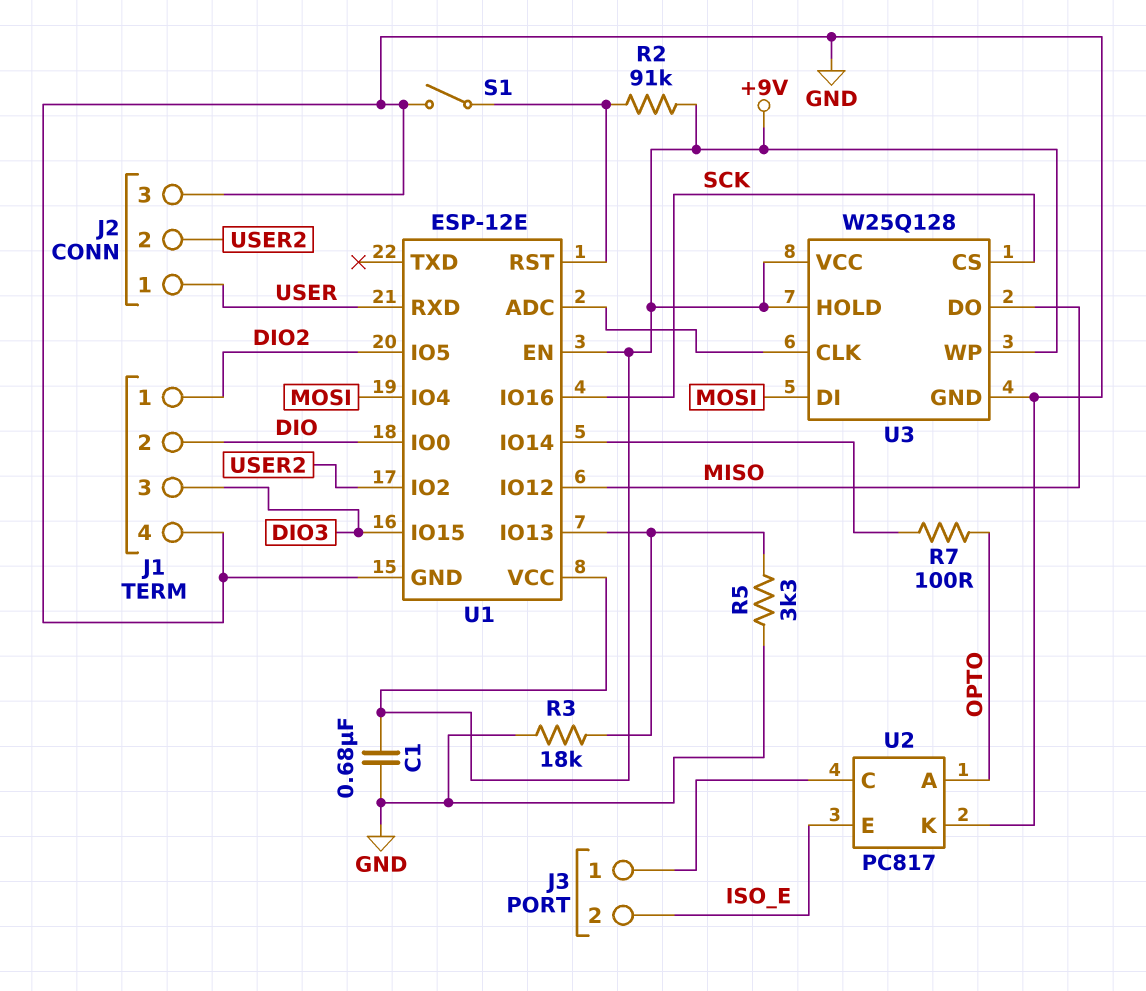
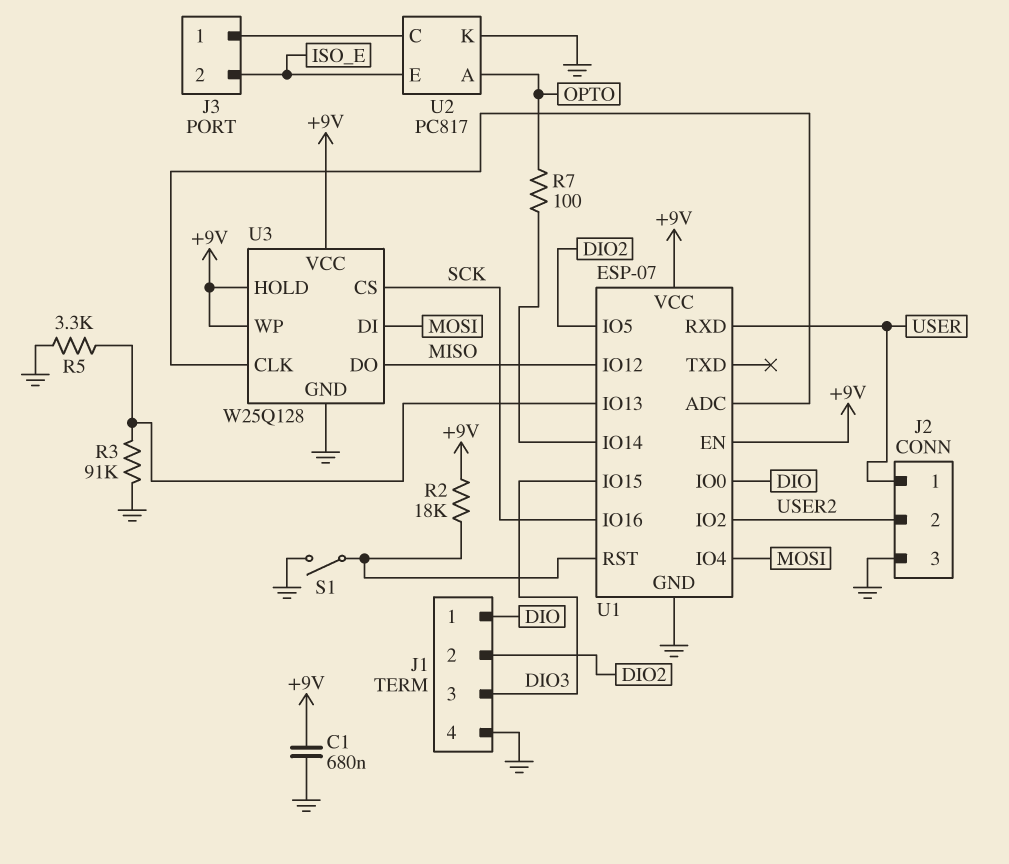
J1 pin 1: DIO2 -> DIO
J1 pin 2: DIO -> DIO2
R2: 91k (+9V, U1/RST) -> 18k (+9V, U1/RST)
R3: 18k (GND, U1/IO13) -> 91k (GND, U1/IO13)
U1: ESP-12E -> ESP-07

